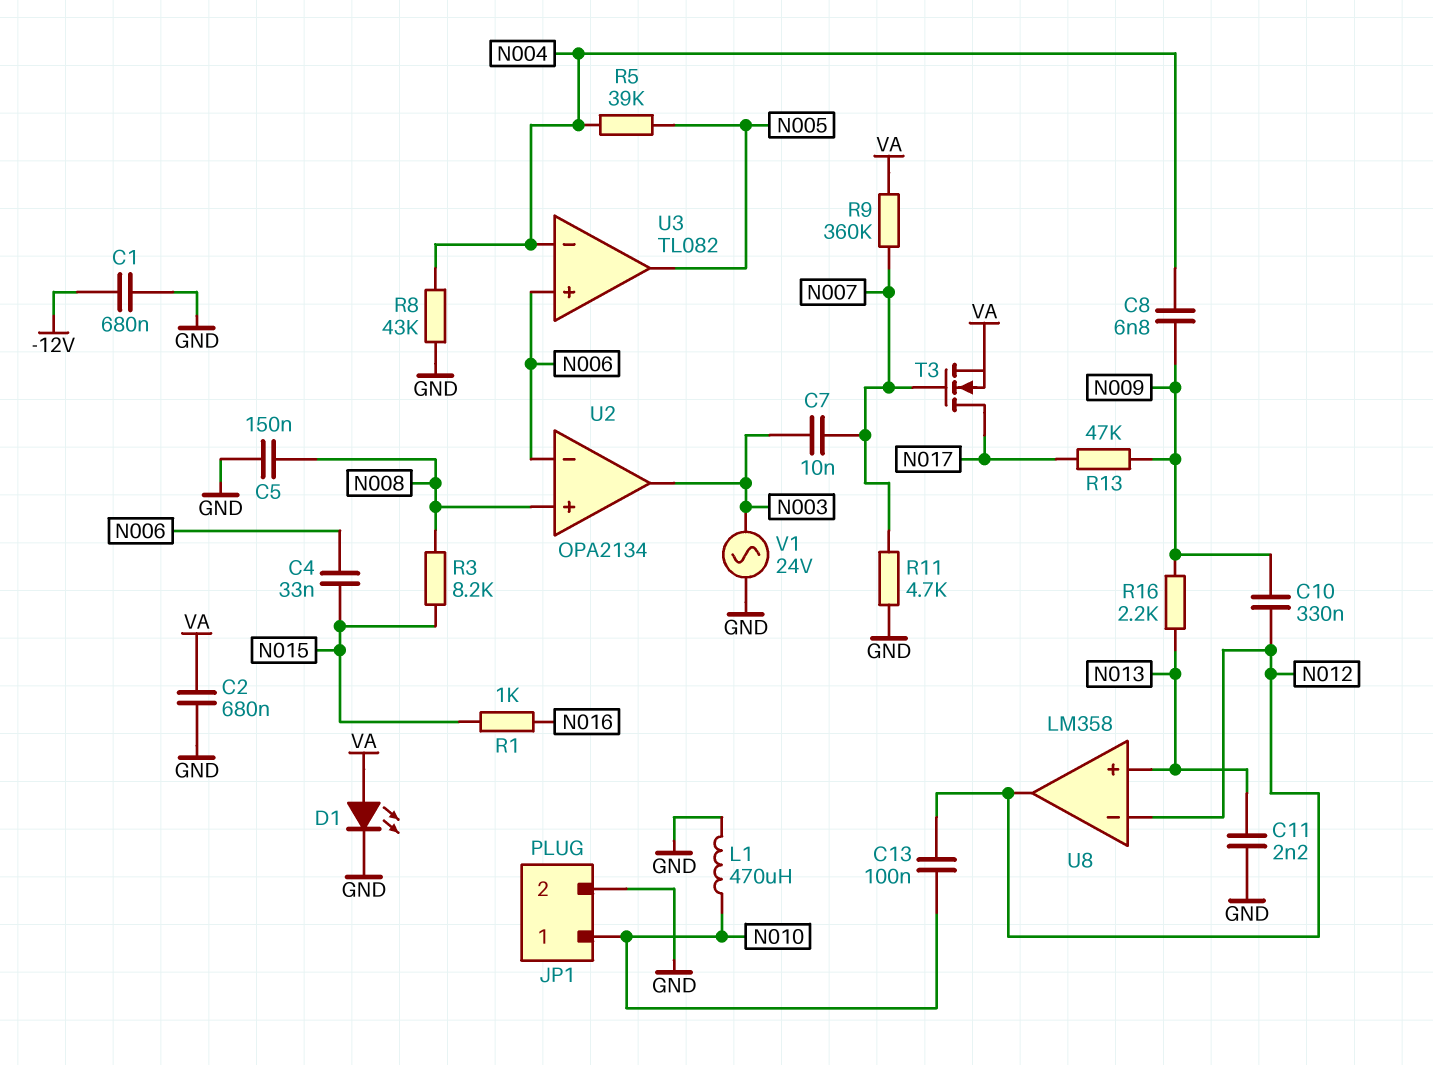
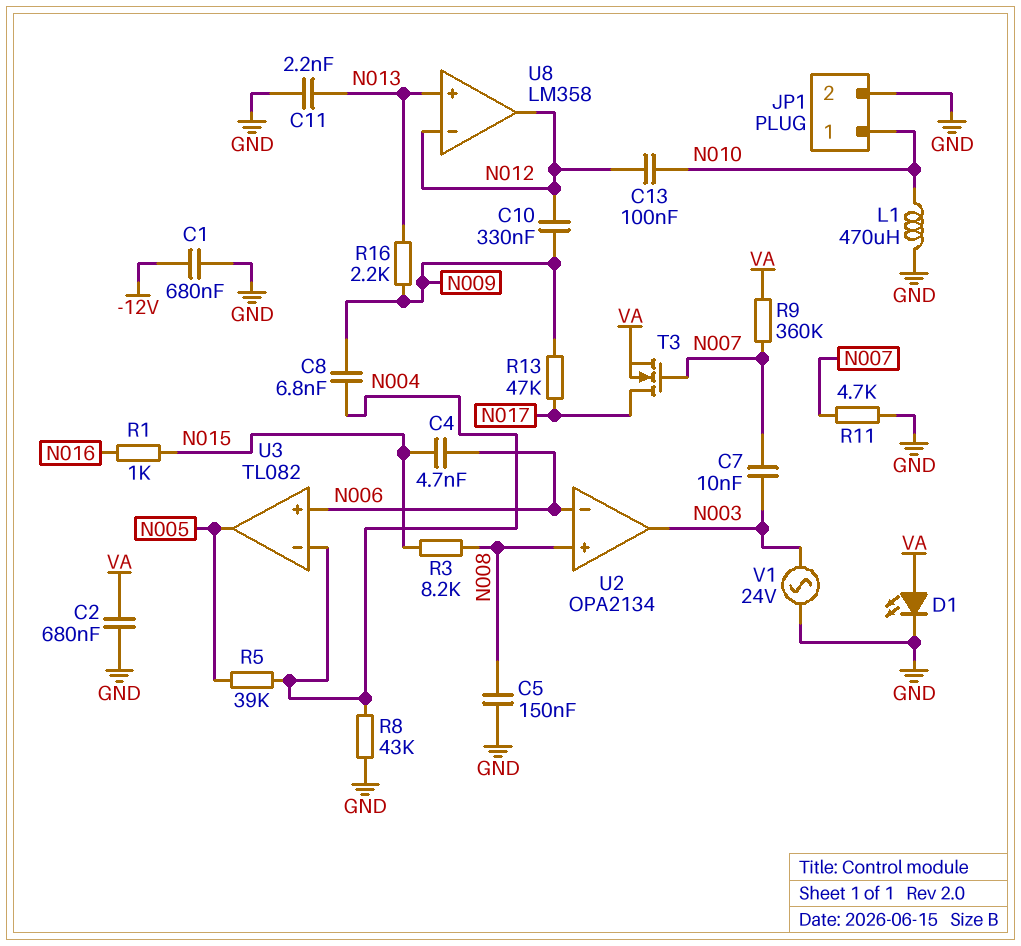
C4: 33nF (N006, N015) -> 4.7nF (N006, N015)

